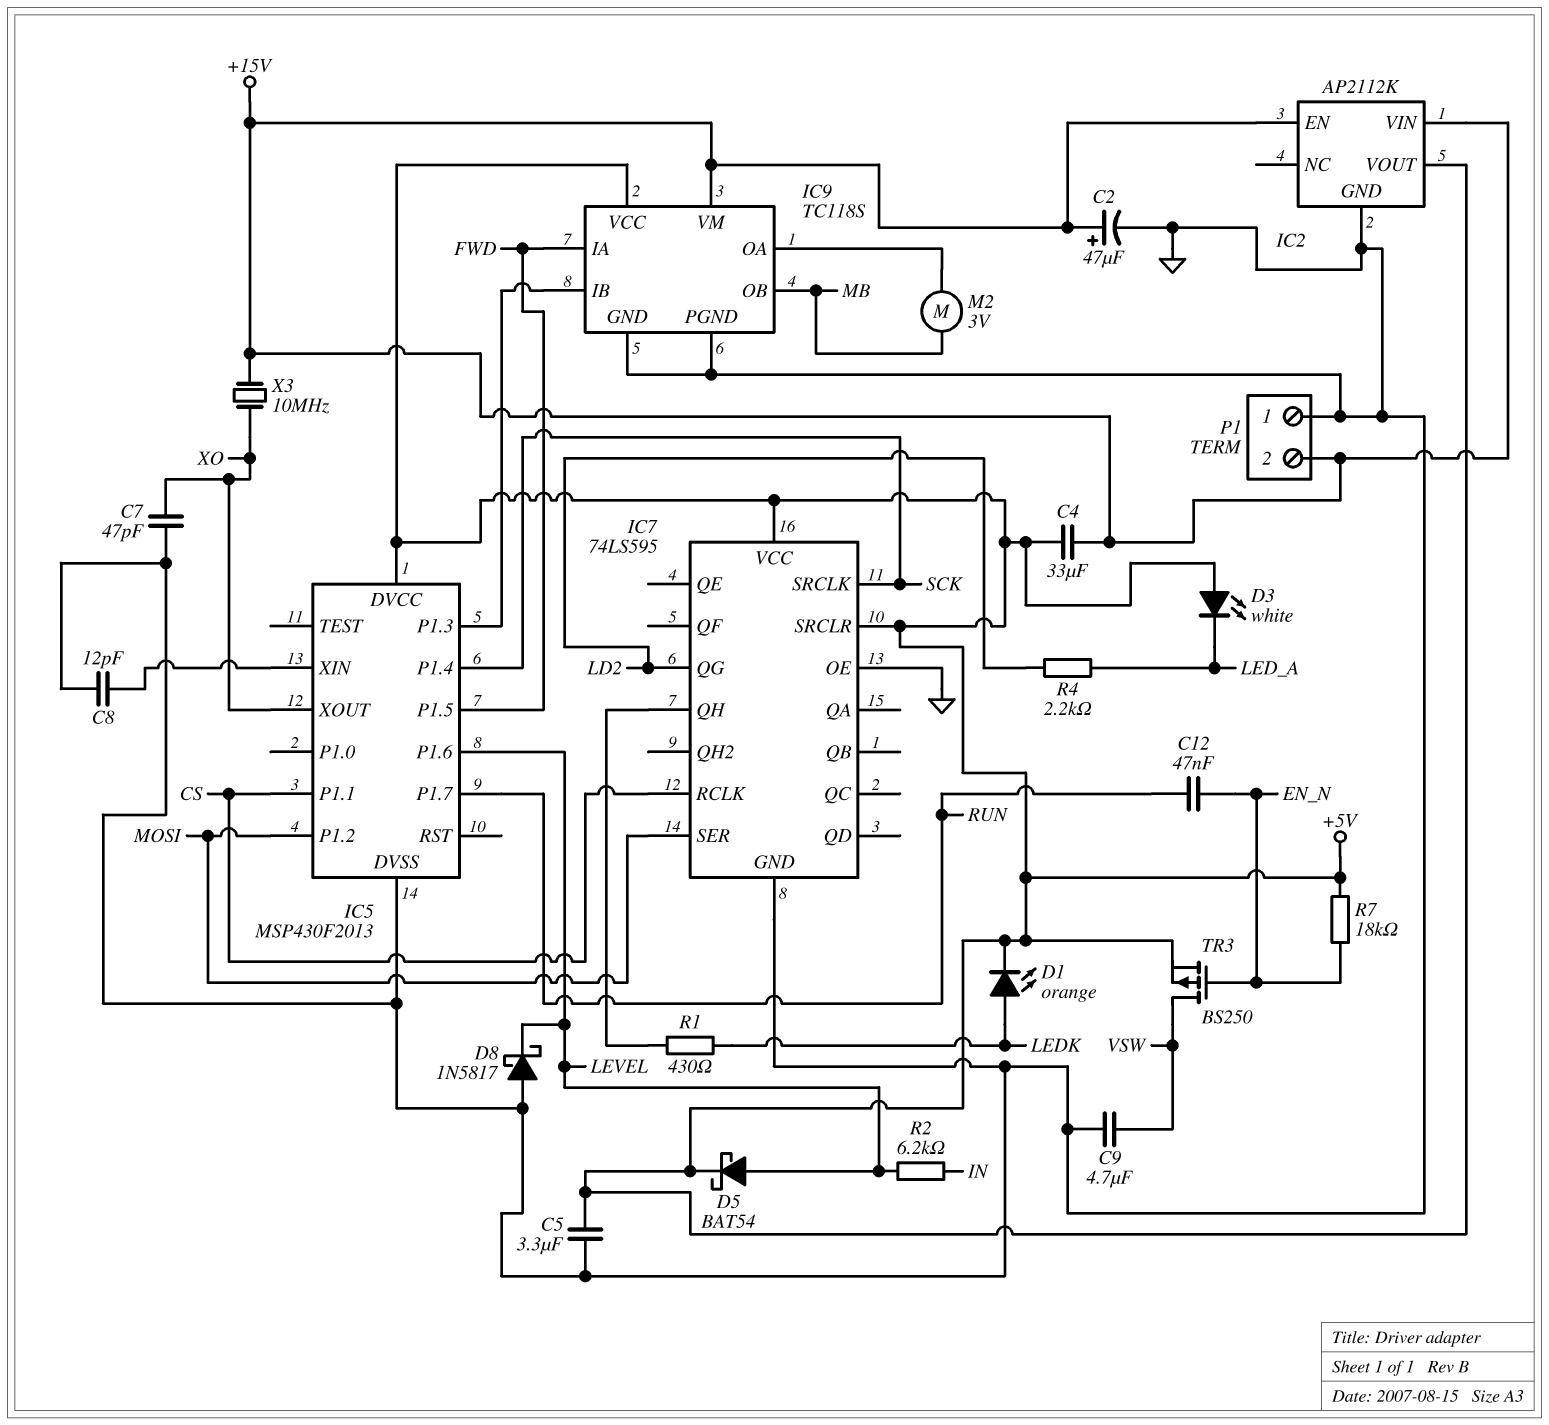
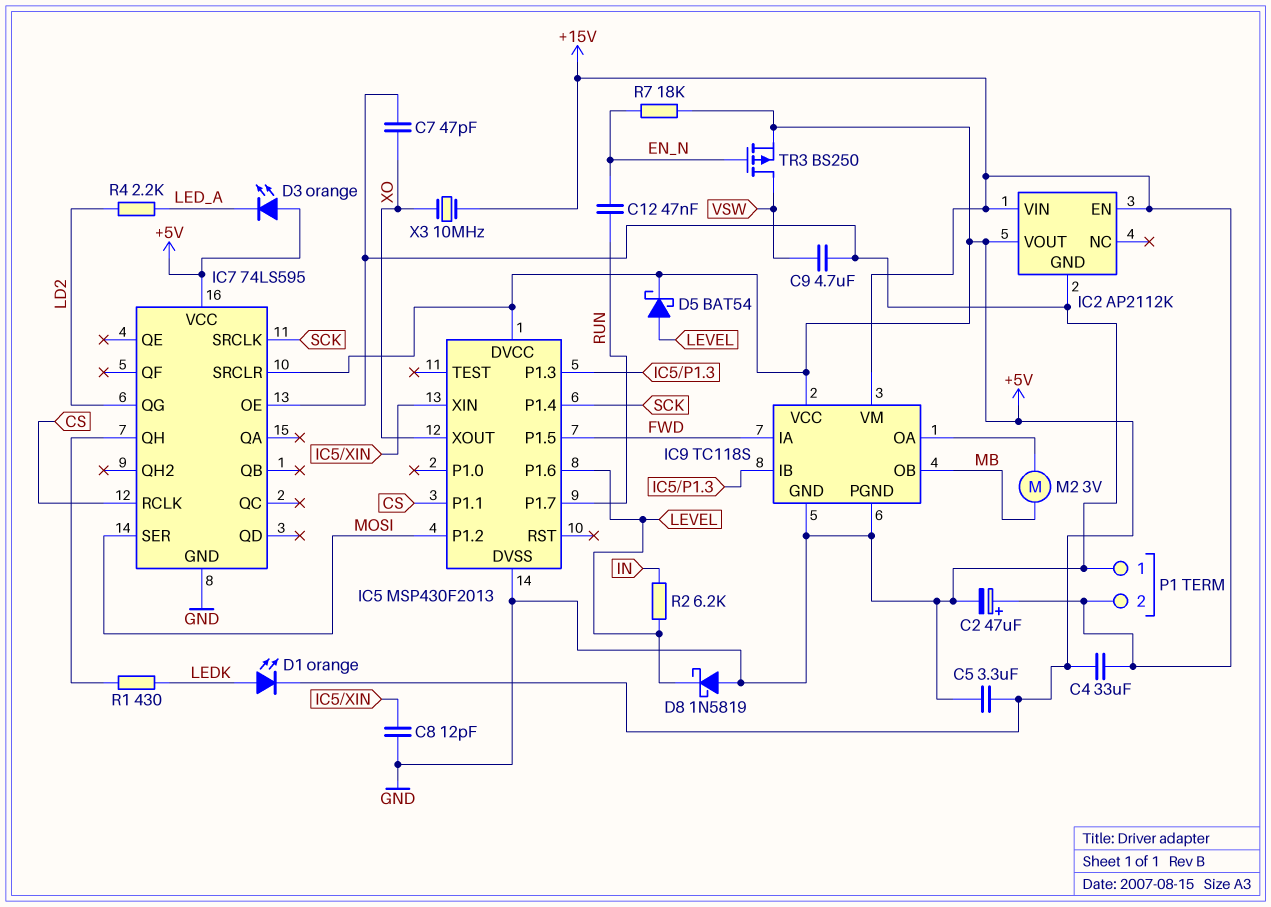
D3: LED white (A +5V, K LED_A) -> LED orange (A +5V, K LED_A)
D8: schottky 1N5817 (A GND, K LEVEL) -> schottky 1N5819 (A GND, K LEVEL)

